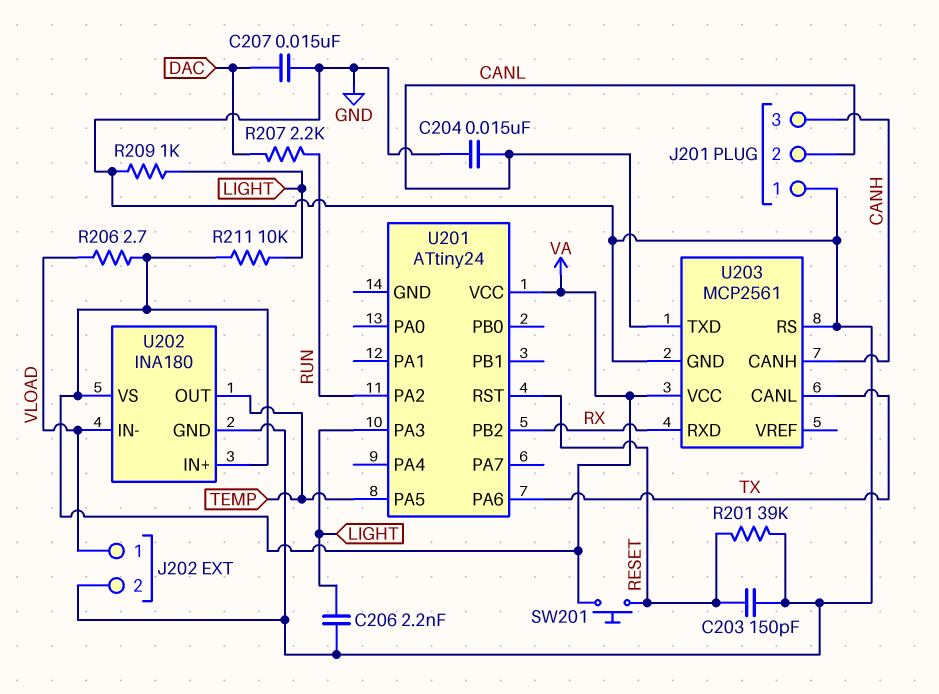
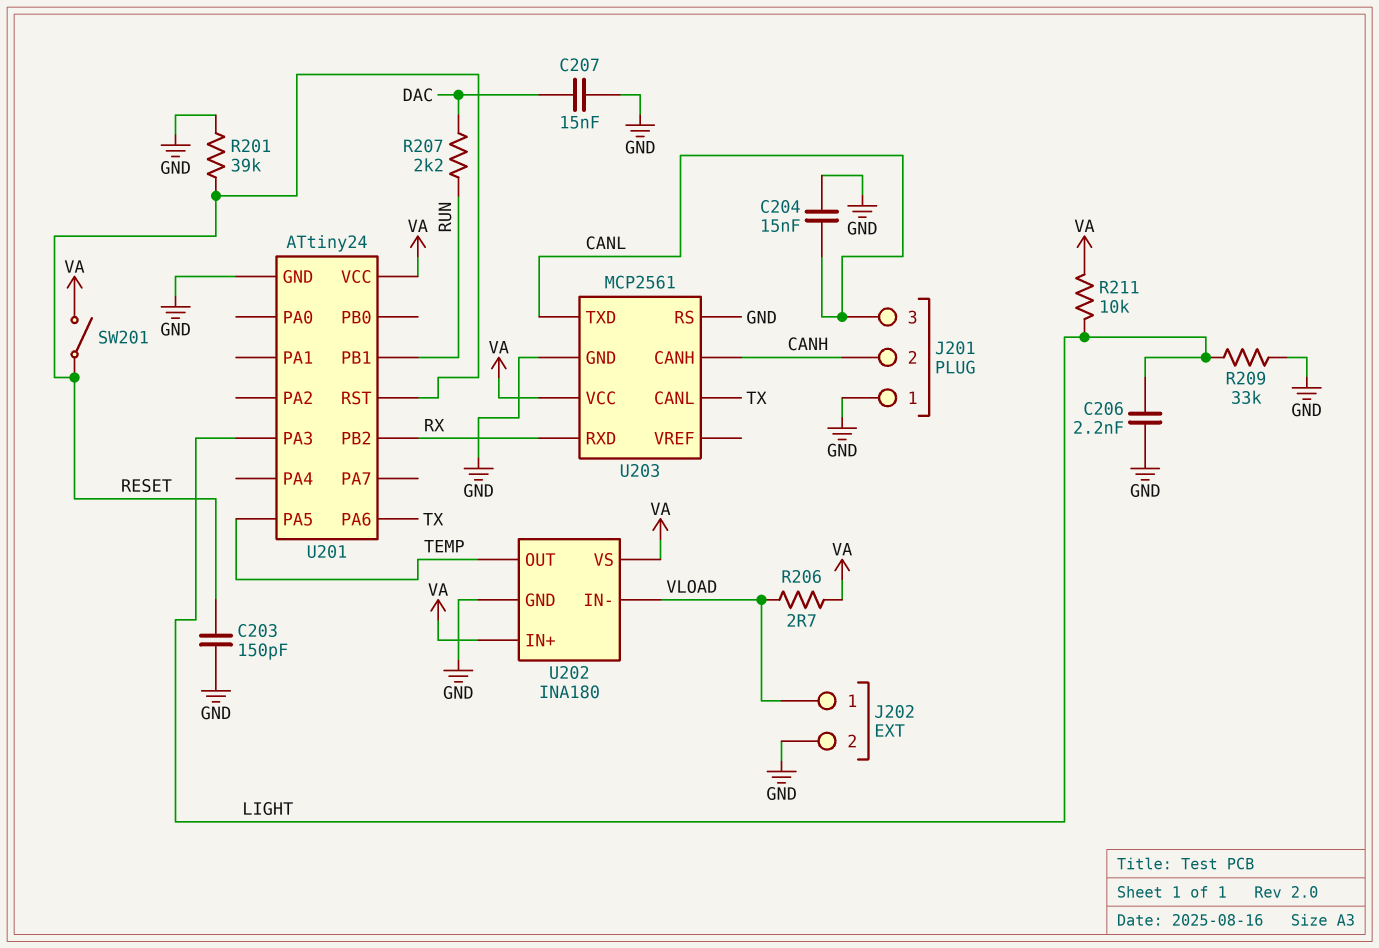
J201 pin 2: CANL -> CANH
J201 pin 3: CANH -> CANL
R209: 1k (GND, LIGHT) -> 33k (GND, LIGHT)
SW201: button (RESET, VA) -> switch (RESET, VA)
U201 pin GND: none -> GND
U201 pin PA2: RUN -> none
U201 pin PB1: none -> RUN

